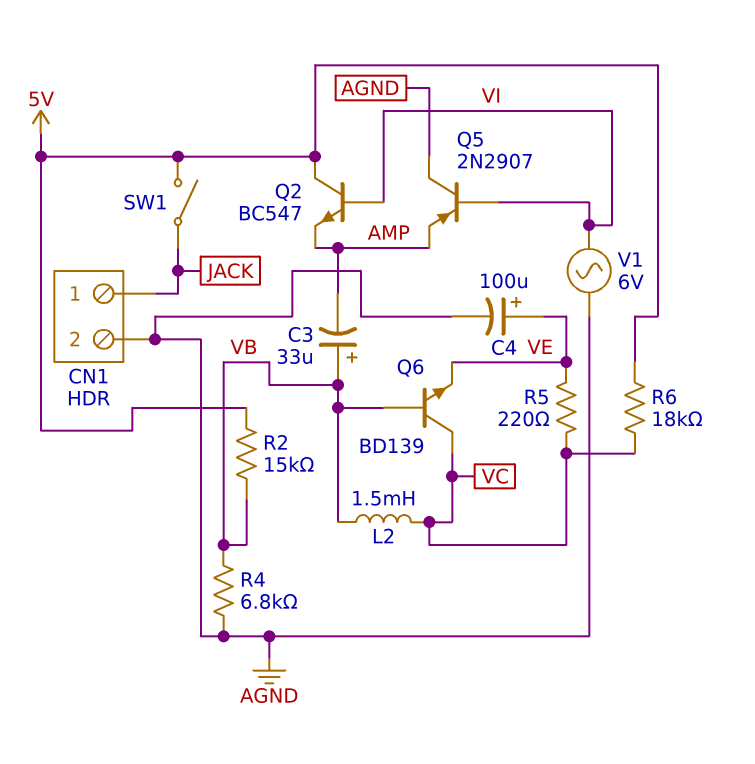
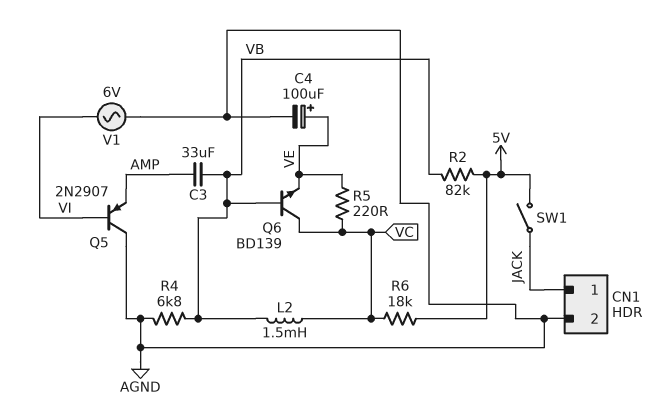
C3: 33uF (plus VB, minus AMP) -> 33uF (AMP, VB)
Q2: NPN BC547 (B VI, C 5V, E AMP) -> none
R2: 15k (5V, VB) -> 82k (5V, VB)

